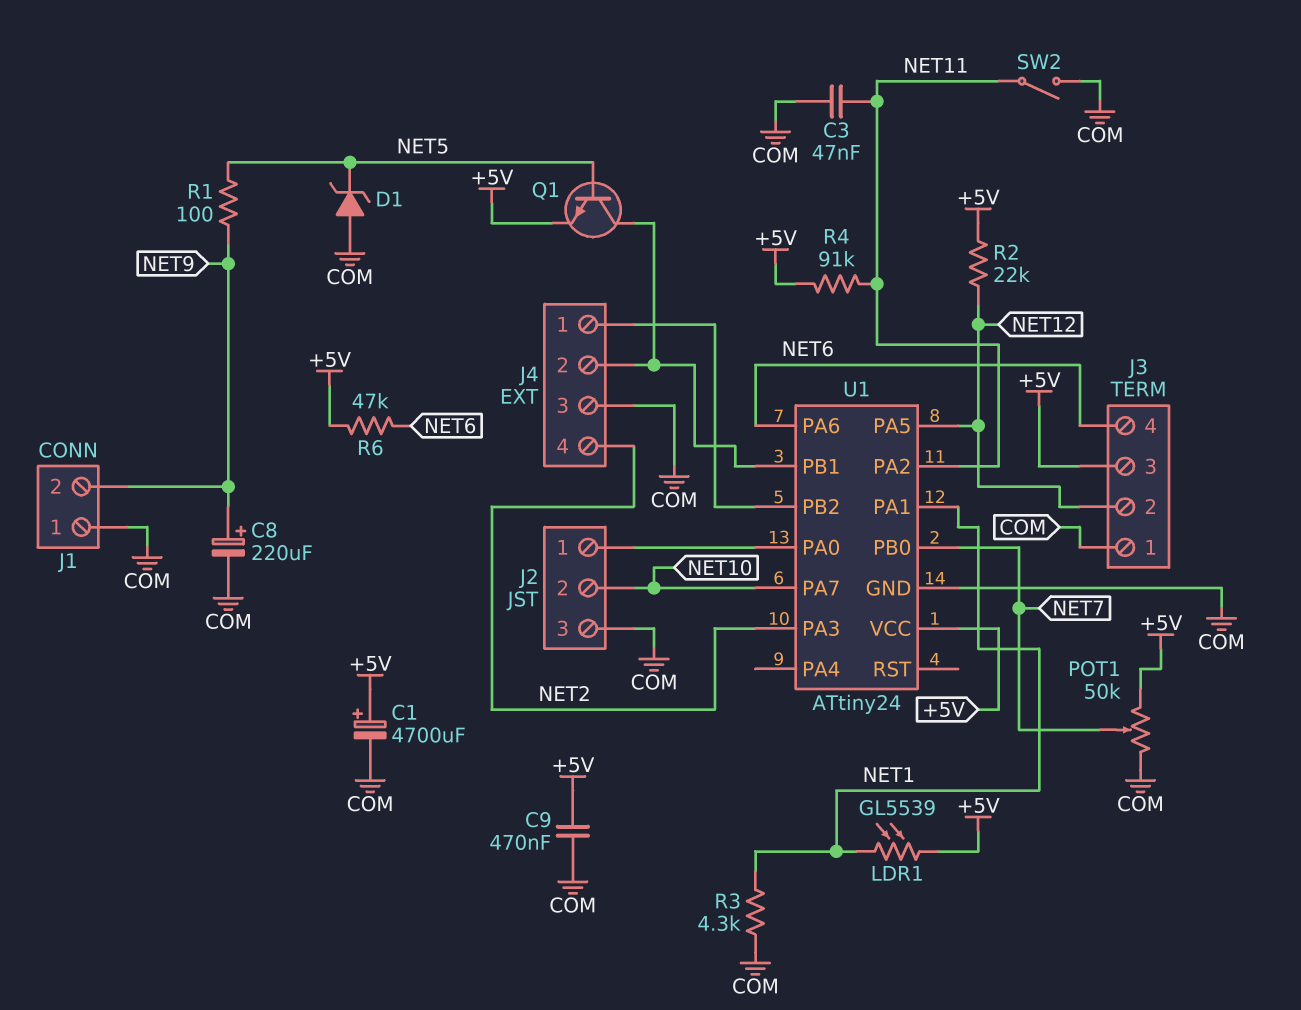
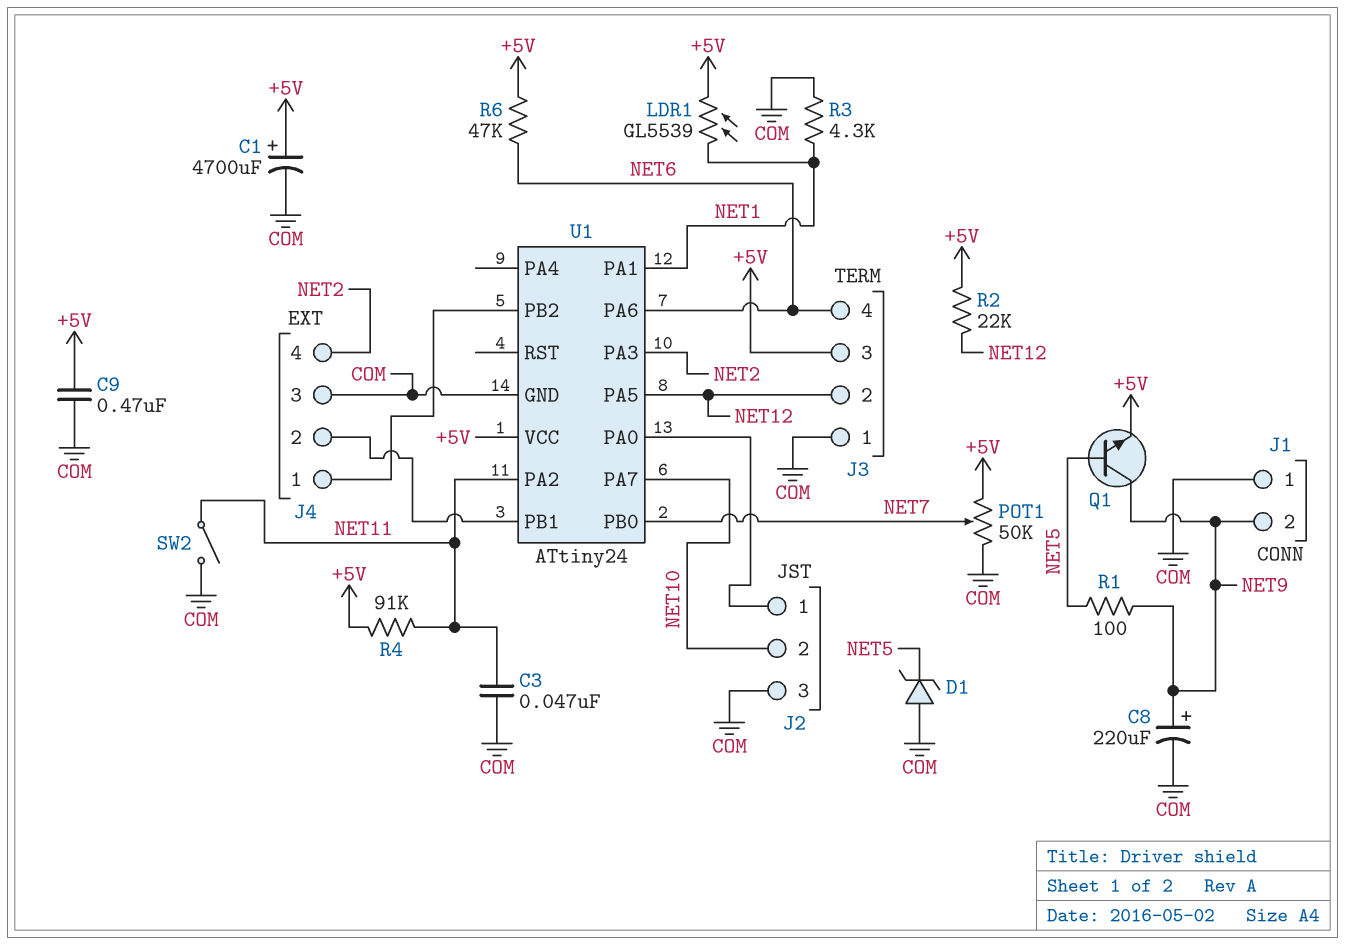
Q1: NPN (B NET5, C J4/2, E +5V) -> NPN (B NET5, C NET9, E +5V)

